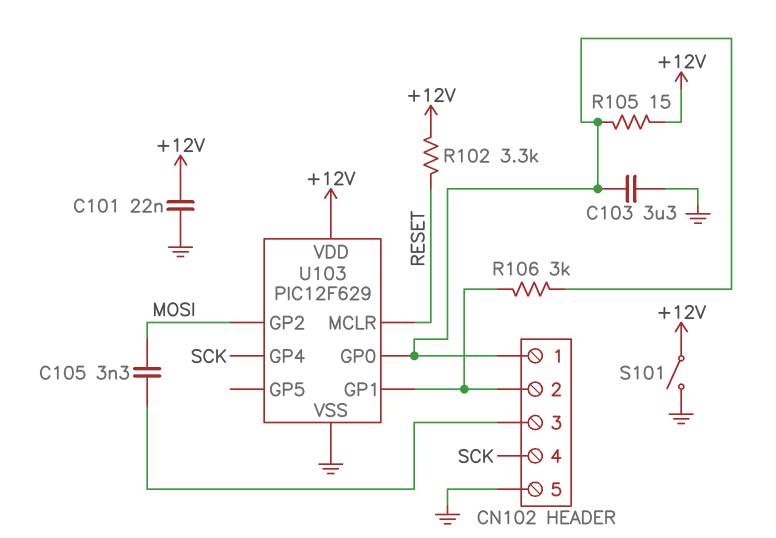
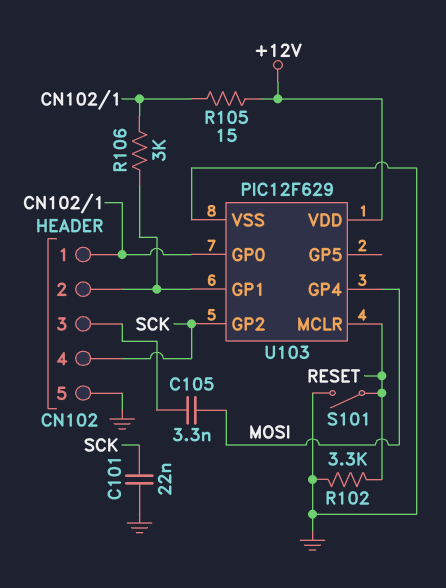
C101: 22nF (+12V, GND) -> 22nF (GND, SCK)
C103: 3.3uF (CN102/1, GND) -> none
R102: 3.3k (+12V, RESET) -> 3.3k (GND, RESET)
S101: switch (+12V, GND) -> switch (GND, RESET)
U103 pin GP2: MOSI -> SCK
U103 pin GP4: SCK -> MOSI

